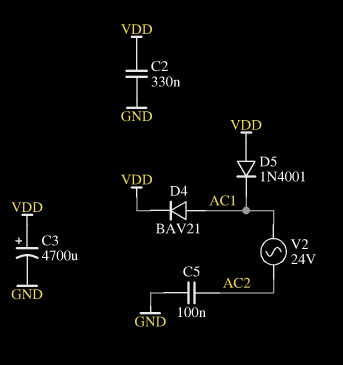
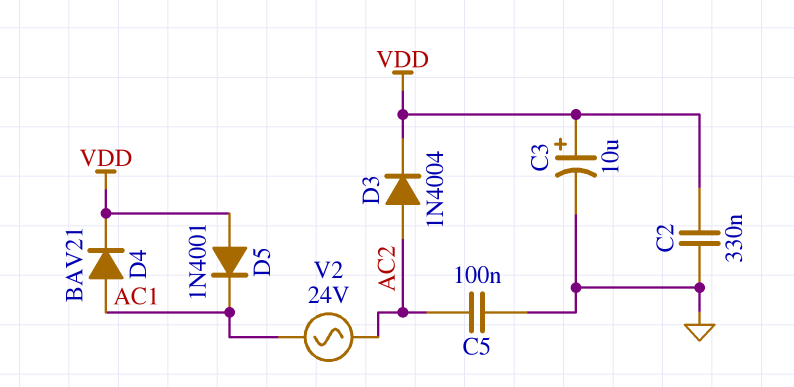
C3: 4700uF (plus VDD, minus GND) -> 10uF (plus VDD, minus GND)
D3: none -> diode 1N4004 (A AC2, K VDD)

